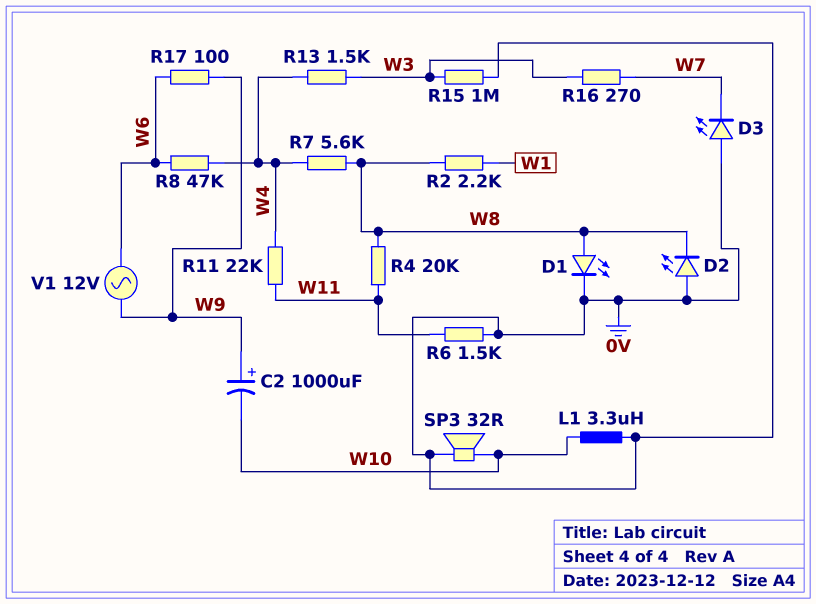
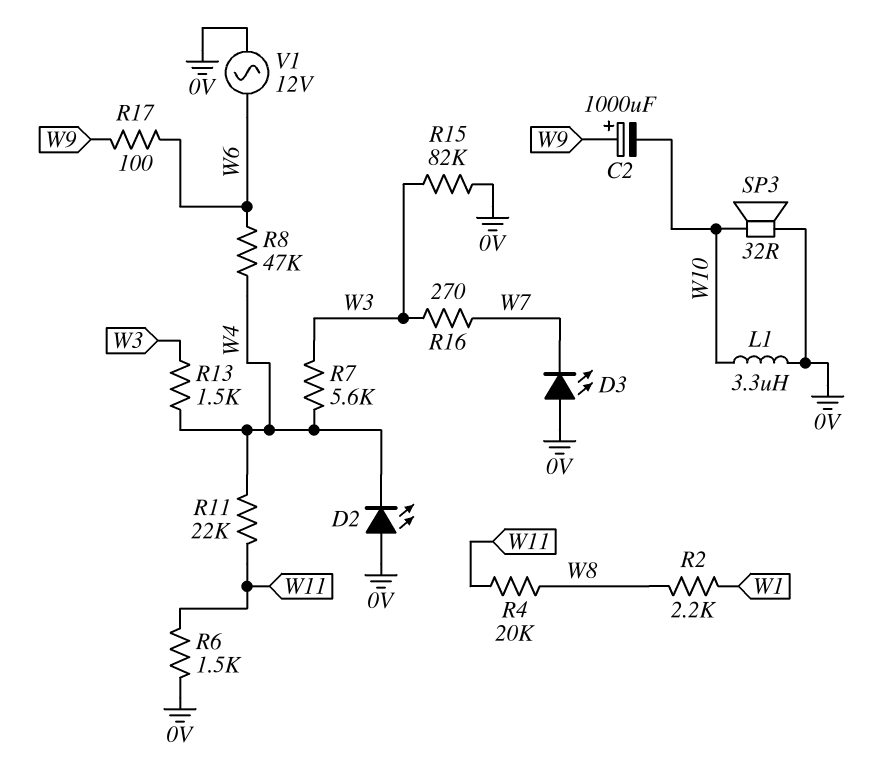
D1: LED (A W8, K 0V) -> none
D2: LED (A 0V, K W8) -> LED (A 0V, K W4)
R7: 5.6k (W4, W8) -> 5.6k (W3, W4)
R15: 1M (0V, W3) -> 82k (0V, W3)
V1: AC 12V (W6, W9) -> AC 12V (0V, W6)

